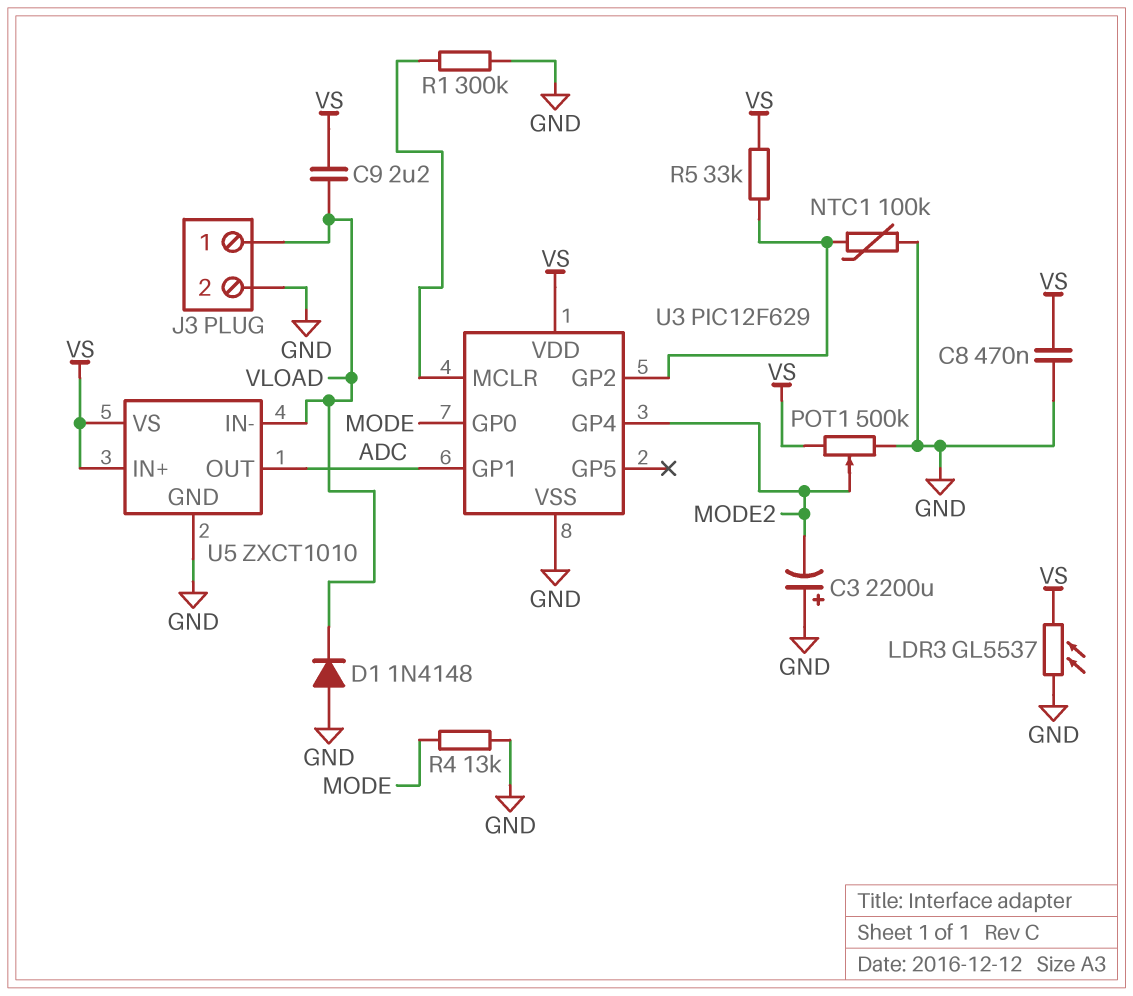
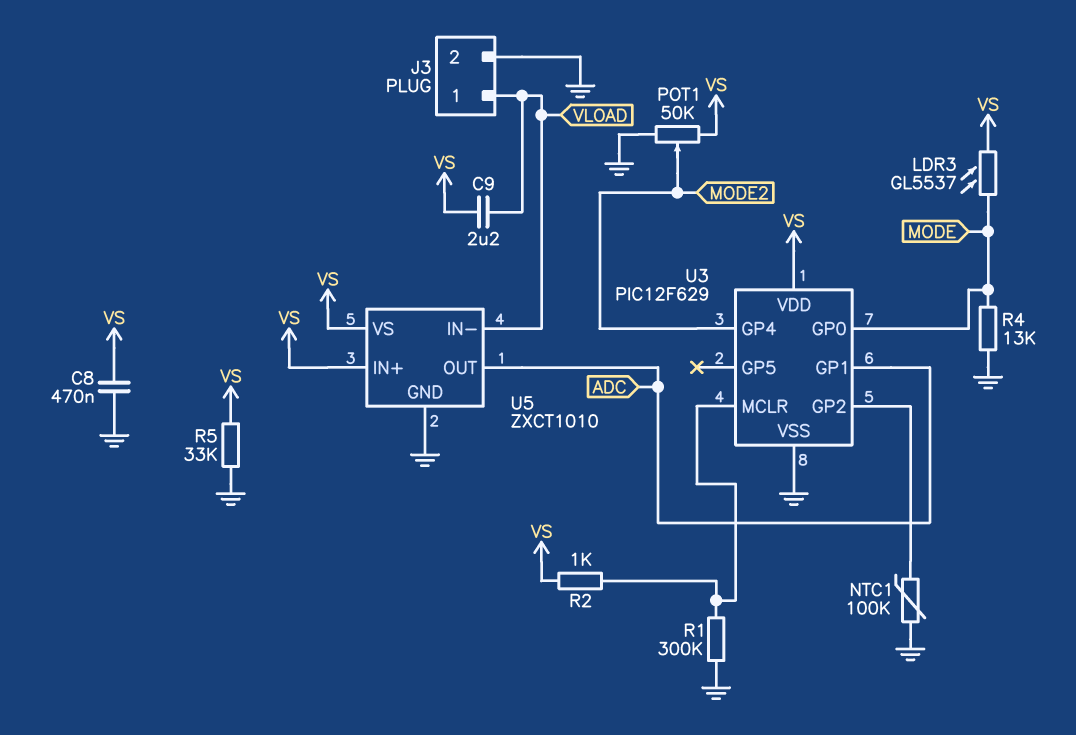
C3: 2200uF (plus GND, minus MODE2) -> none
D1: diode 1N4148 (A GND, K VLOAD) -> none
LDR3: GL5537 (GND, VS) -> GL5537 (MODE, VS)
POT1: 500k (GND, VS, wiper MODE2) -> 50k (GND, VS, wiper MODE2)
R2: none -> 1k (U3/MCLR, VS)
R5: 33k (U3/GP2, VS) -> 33k (GND, VS)

